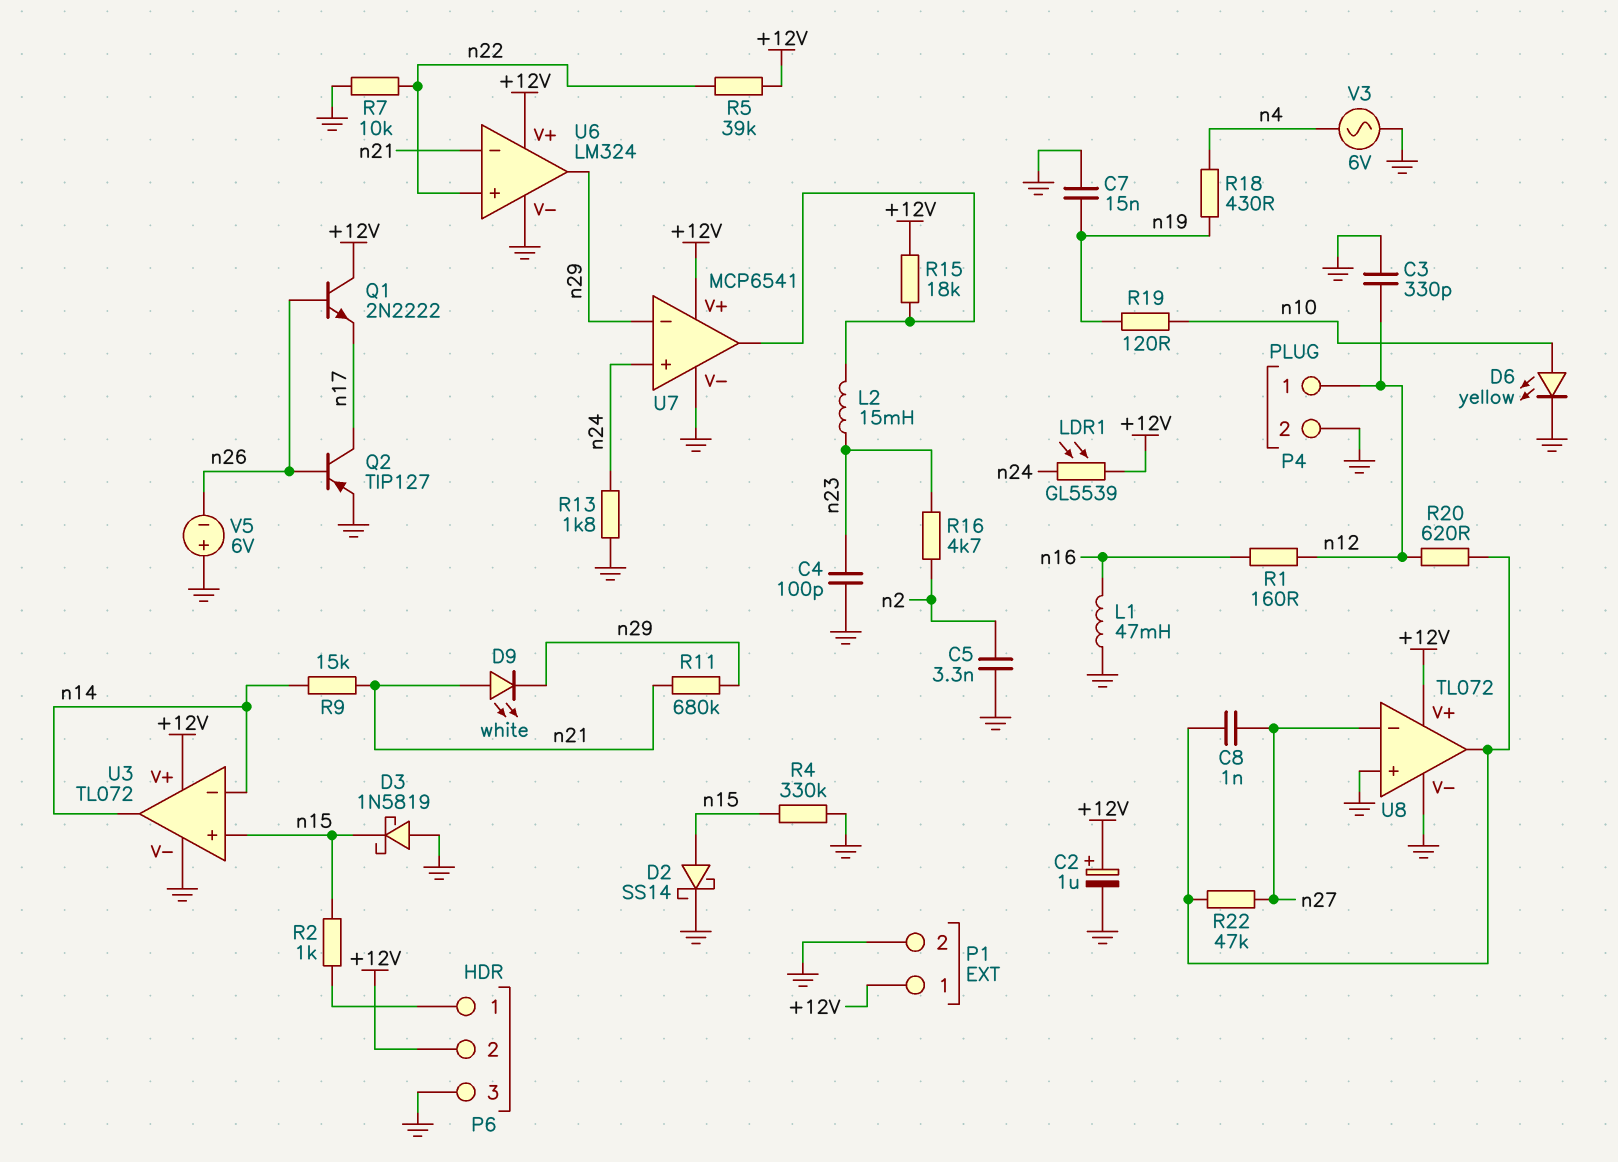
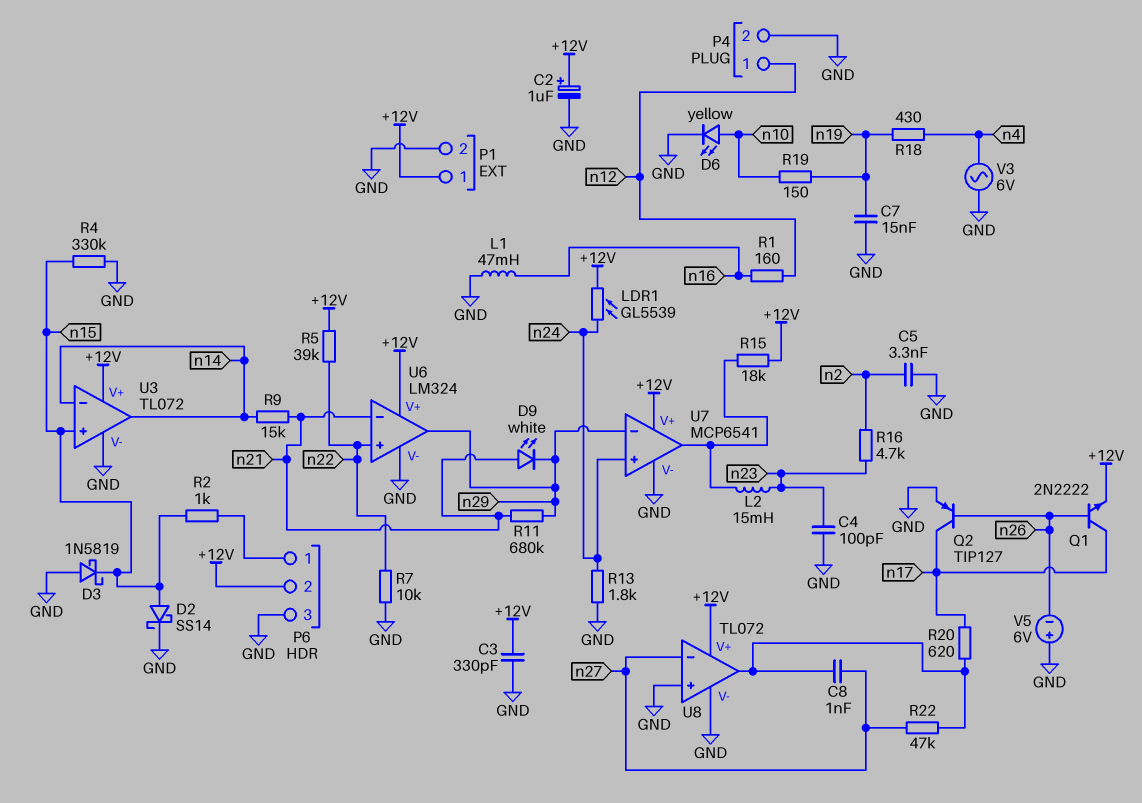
C3: 330pF (GND, n12) -> 330pF (+12V, GND)
Q1: NPN 2N2222 (B n26, C +12V, E n17) -> NPN 2N2222 (B n26, C n17, E +12V)
R19: 120 (n10, n19) -> 150 (n10, n19)
R20: 620 (U8/out, n12) -> 620 (U8/out, n17)

